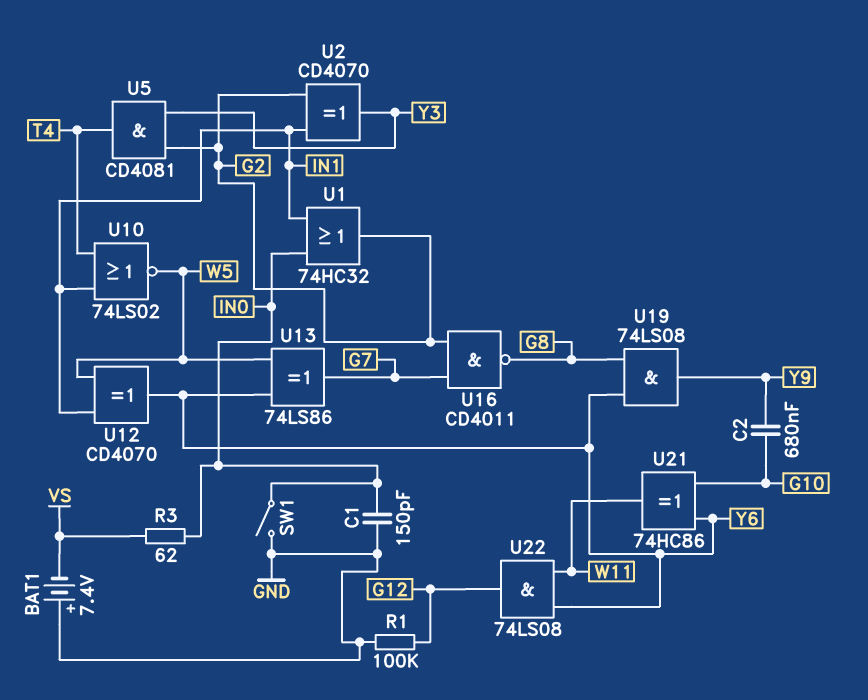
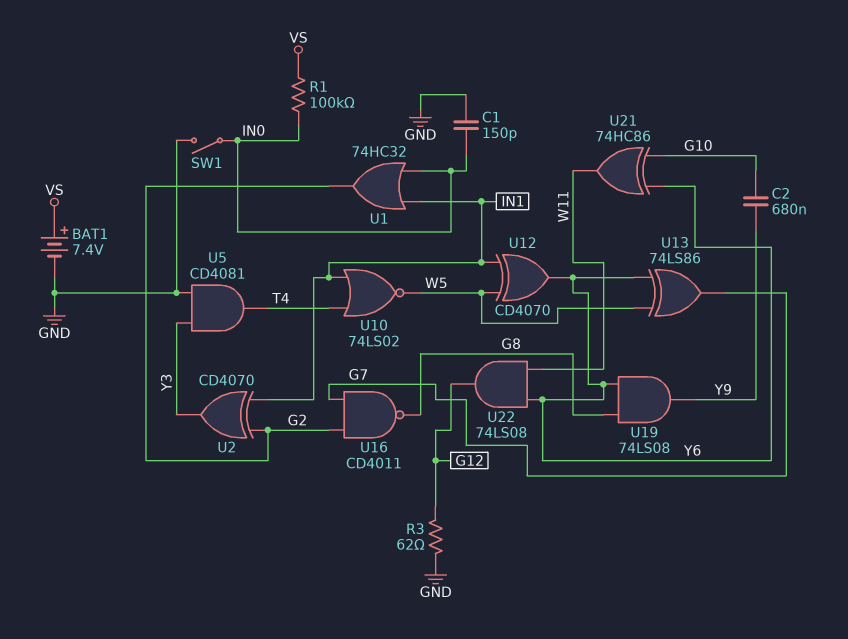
BAT1: 7.4V (plus GND, minus VS) -> 7.4V (plus VS, minus GND)
R1: 100k (G12, GND) -> 100k (IN0, VS)
R3: 62 (IN0, VS) -> 62 (G12, GND)
U5: AND CD4081 (in G2, in Y3, out T4) -> AND CD4081 (in GND, in Y3, out T4)

